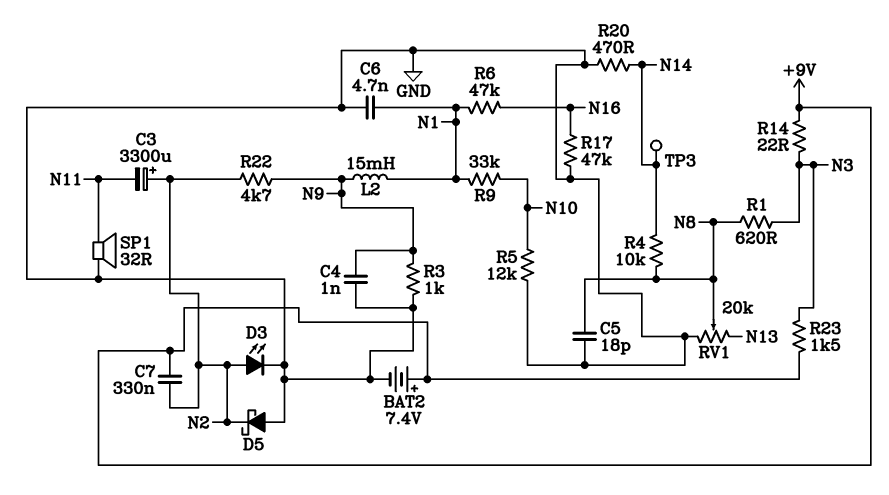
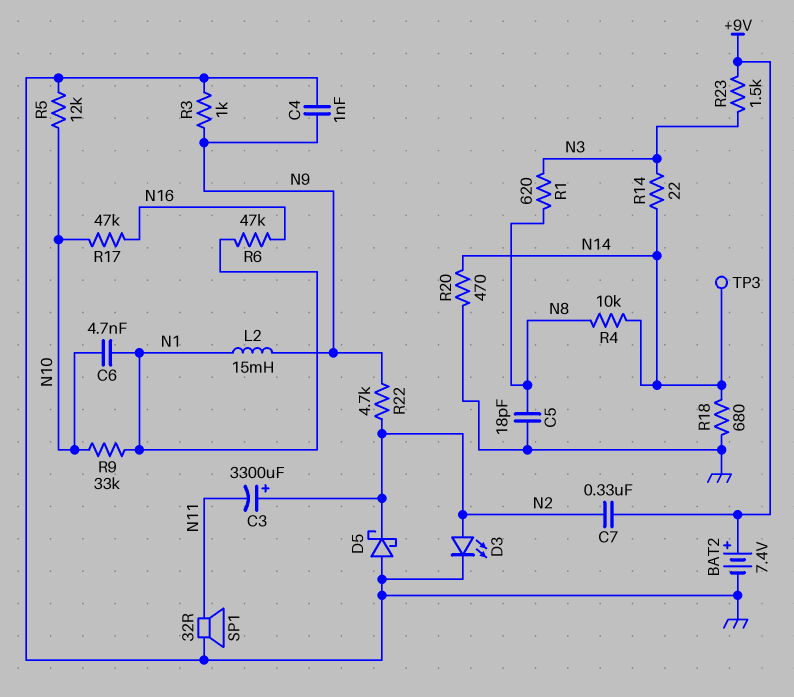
C6: 4.7nF (GND, N1) -> 4.7nF (N1, N10)
R14: 22 (+9V, N3) -> 22 (N3, N14)
R17: 47k (GND, N16) -> 47k (N10, N16)
R18: none -> 680 (GND, N14)
RV1: 20k (GND, N13, wiper N8) -> none

